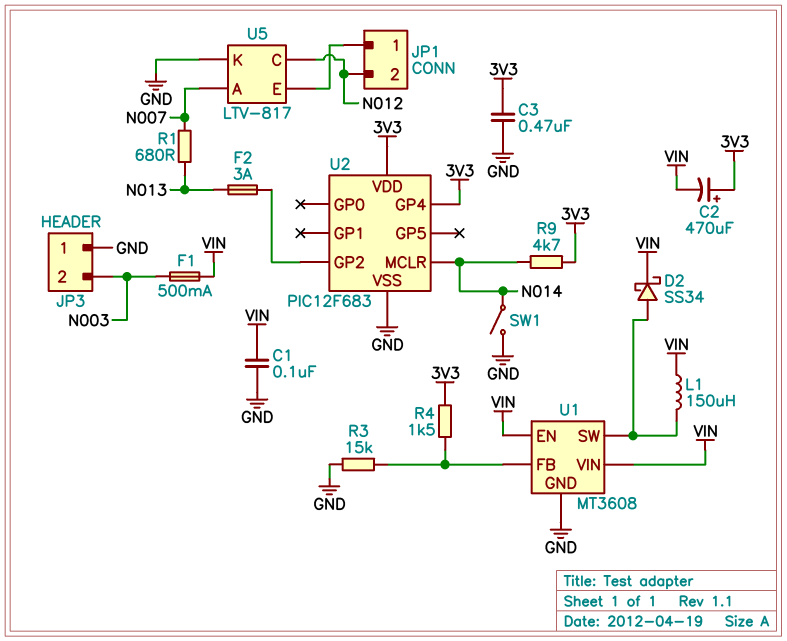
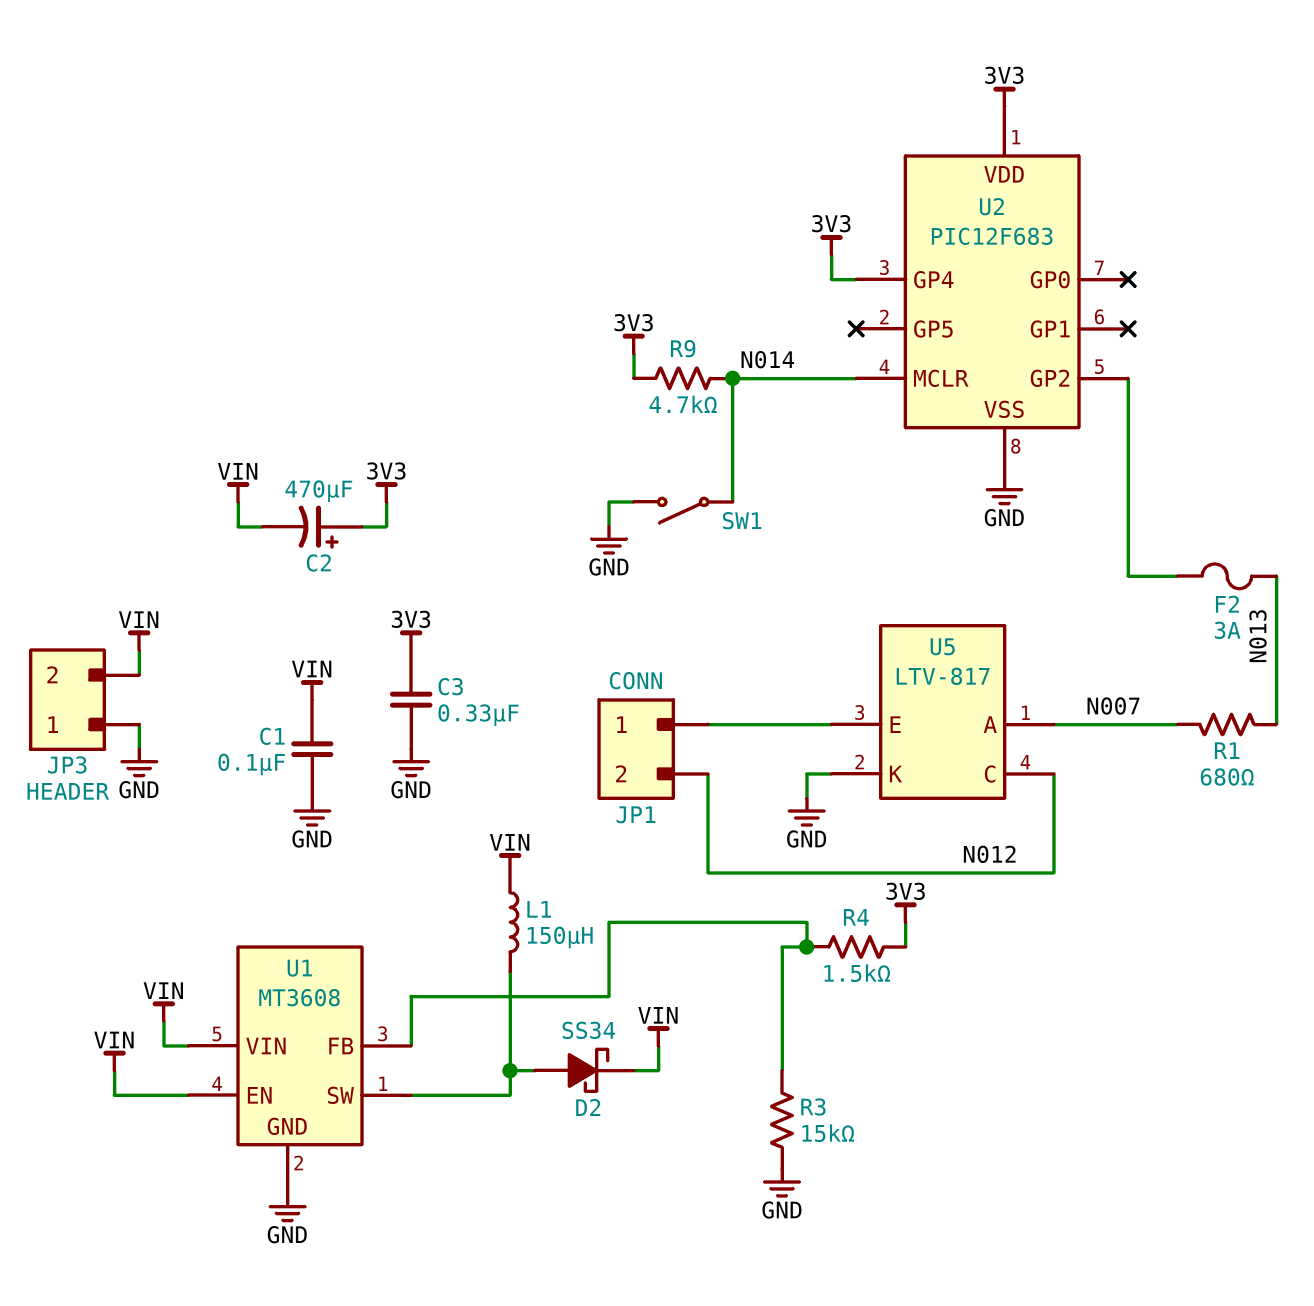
C3: 470nF (3V3, GND) -> 330nF (3V3, GND)
F1: 500mA (N003, VIN) -> none
JP3 pin 2: N003 -> VIN

